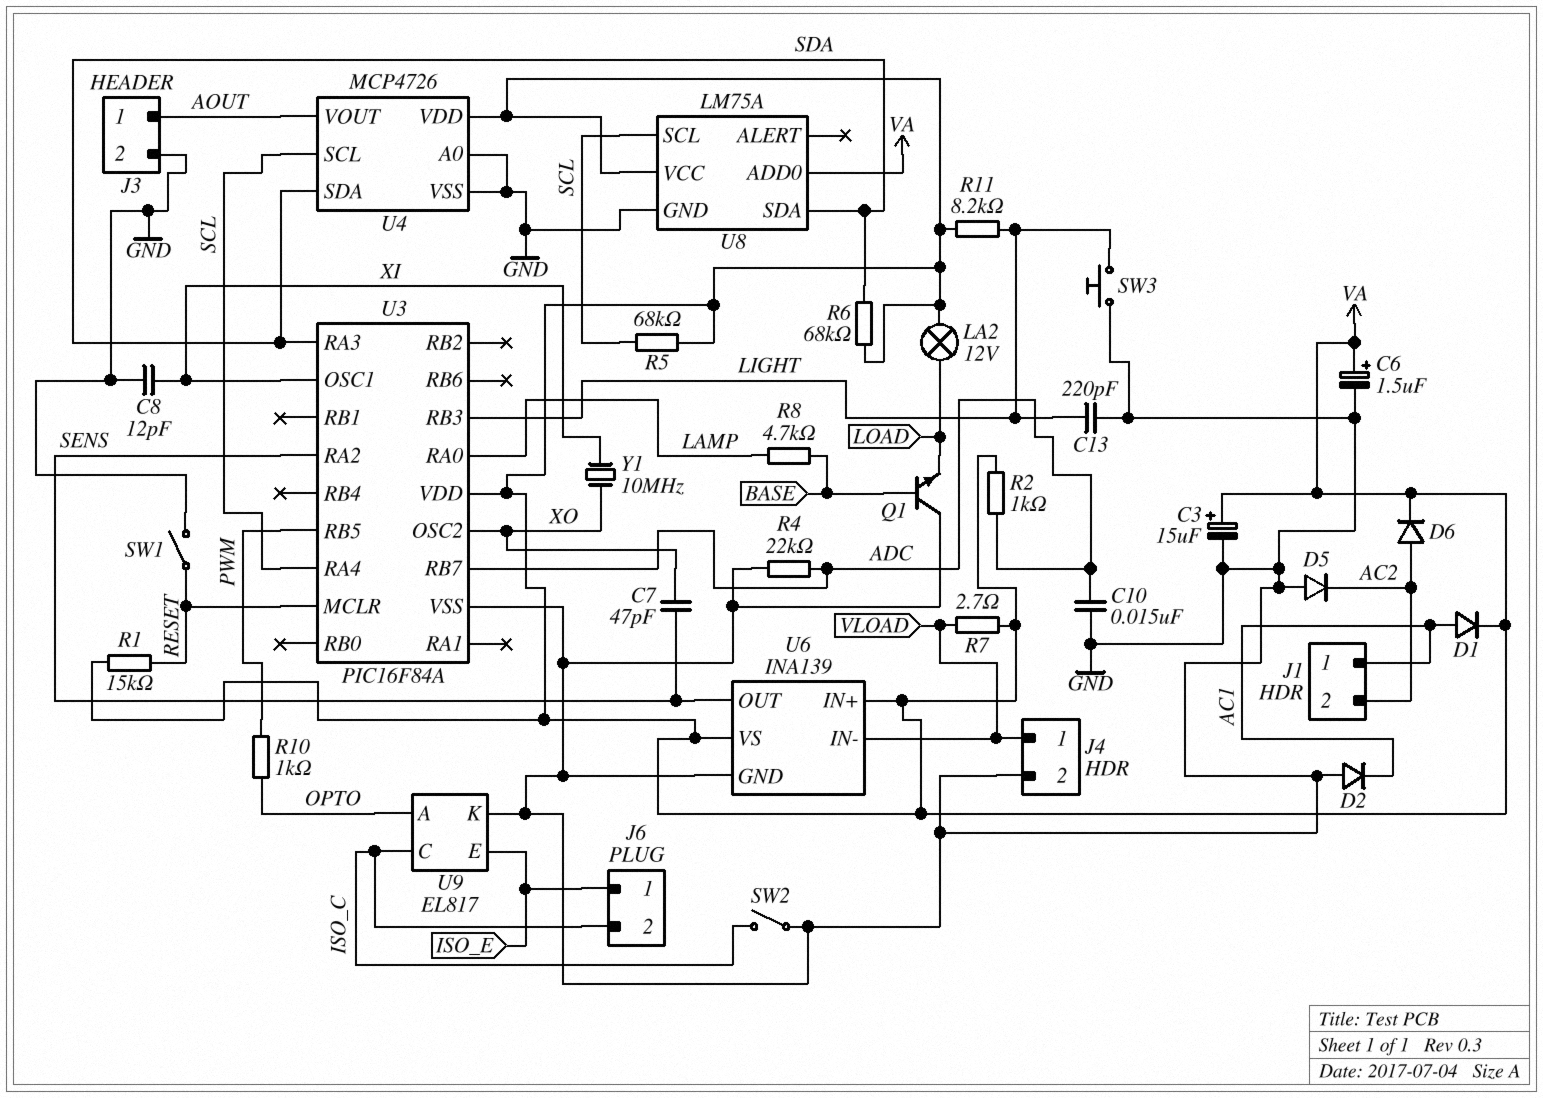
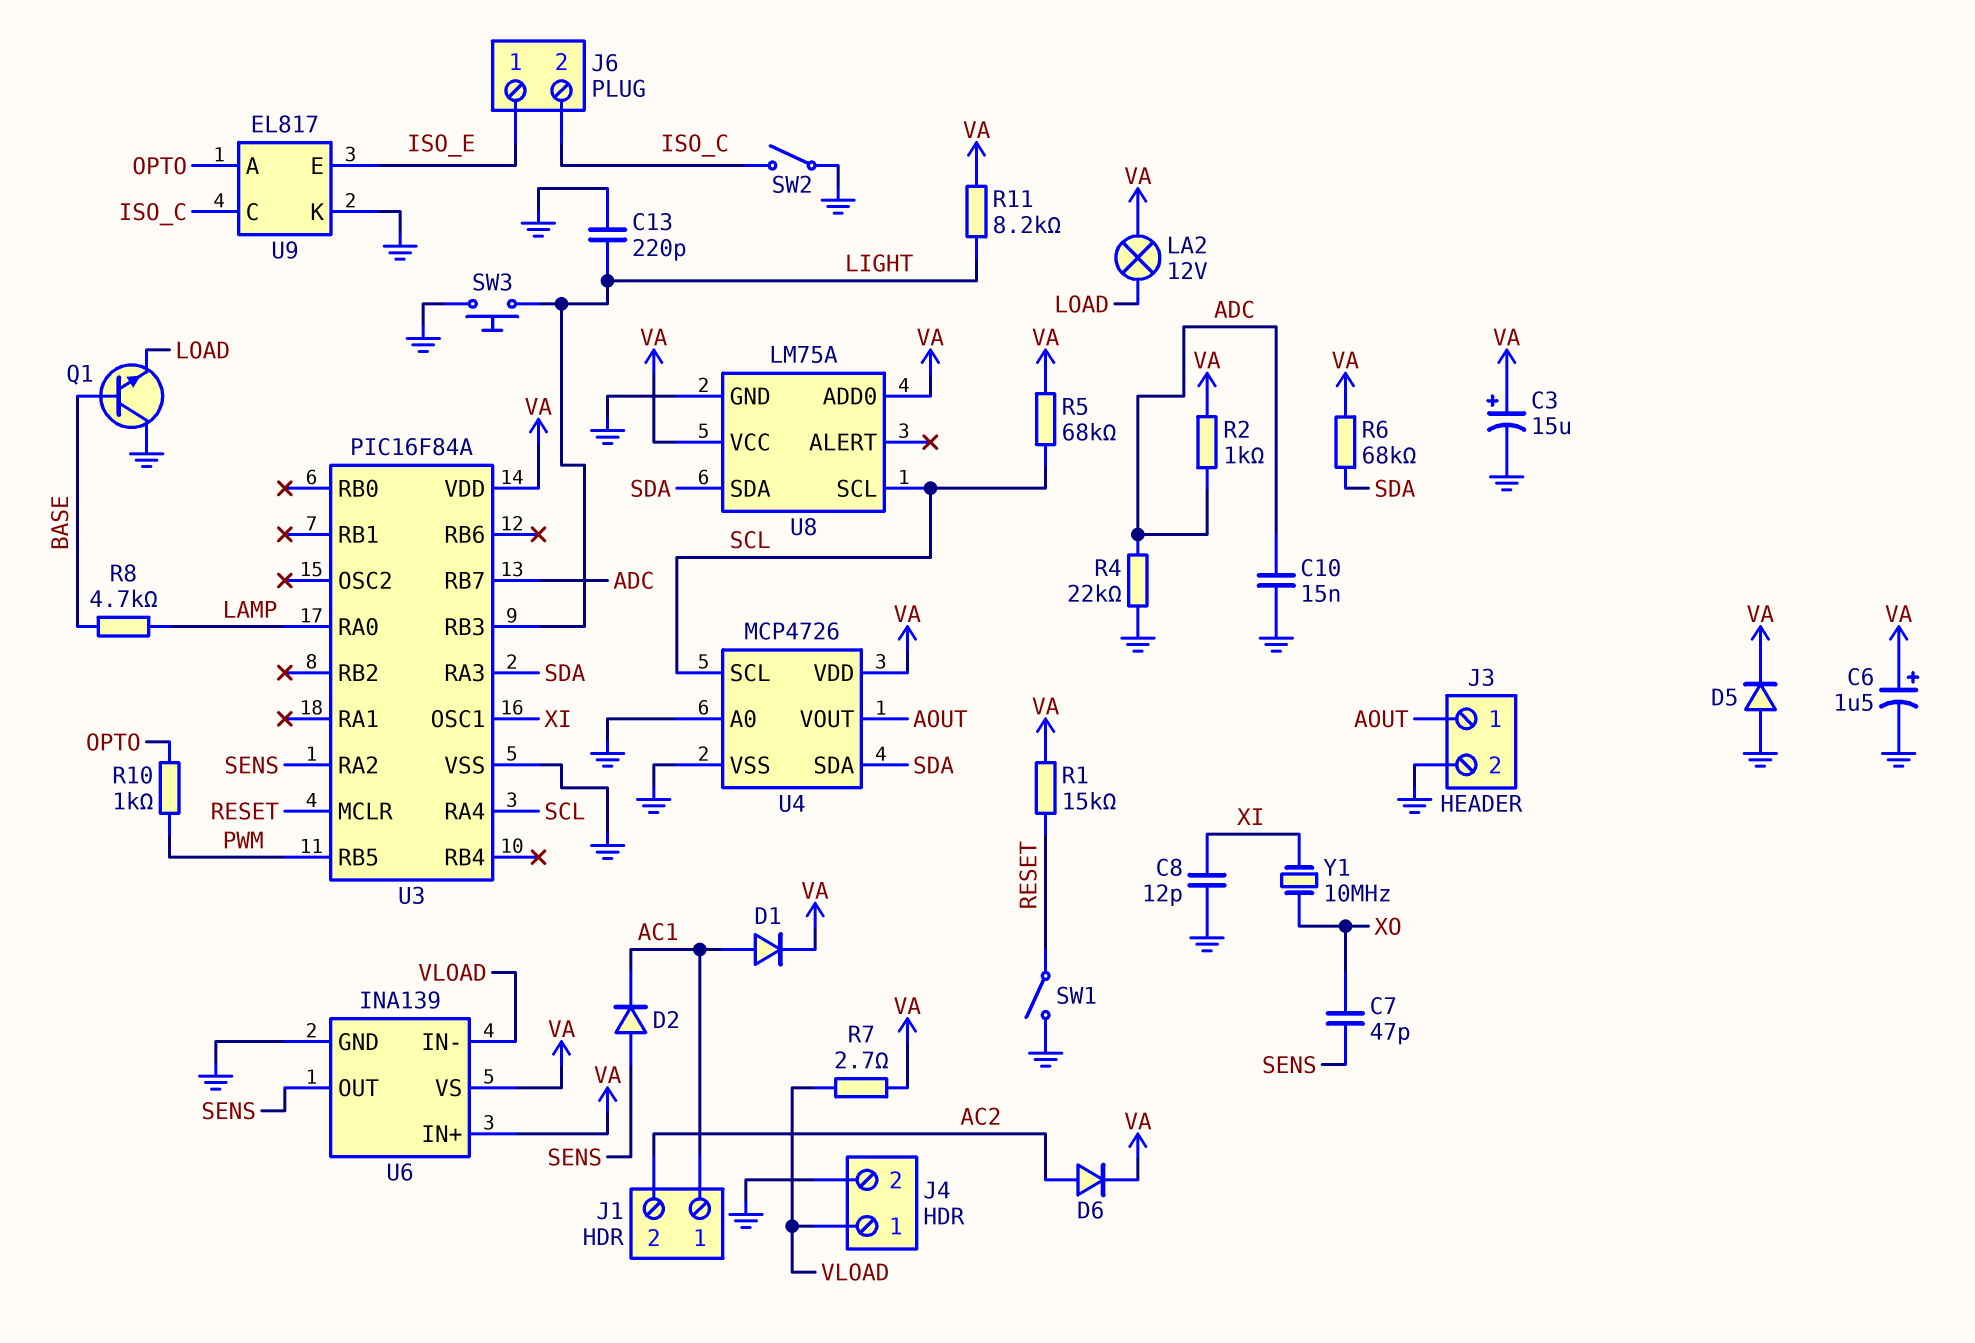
D2: diode (A GND, K AC1) -> diode (A SENS, K AC1)
D5: diode (A GND, K AC2) -> diode (A GND, K VA)
U3 pin OSC2: XO -> none

